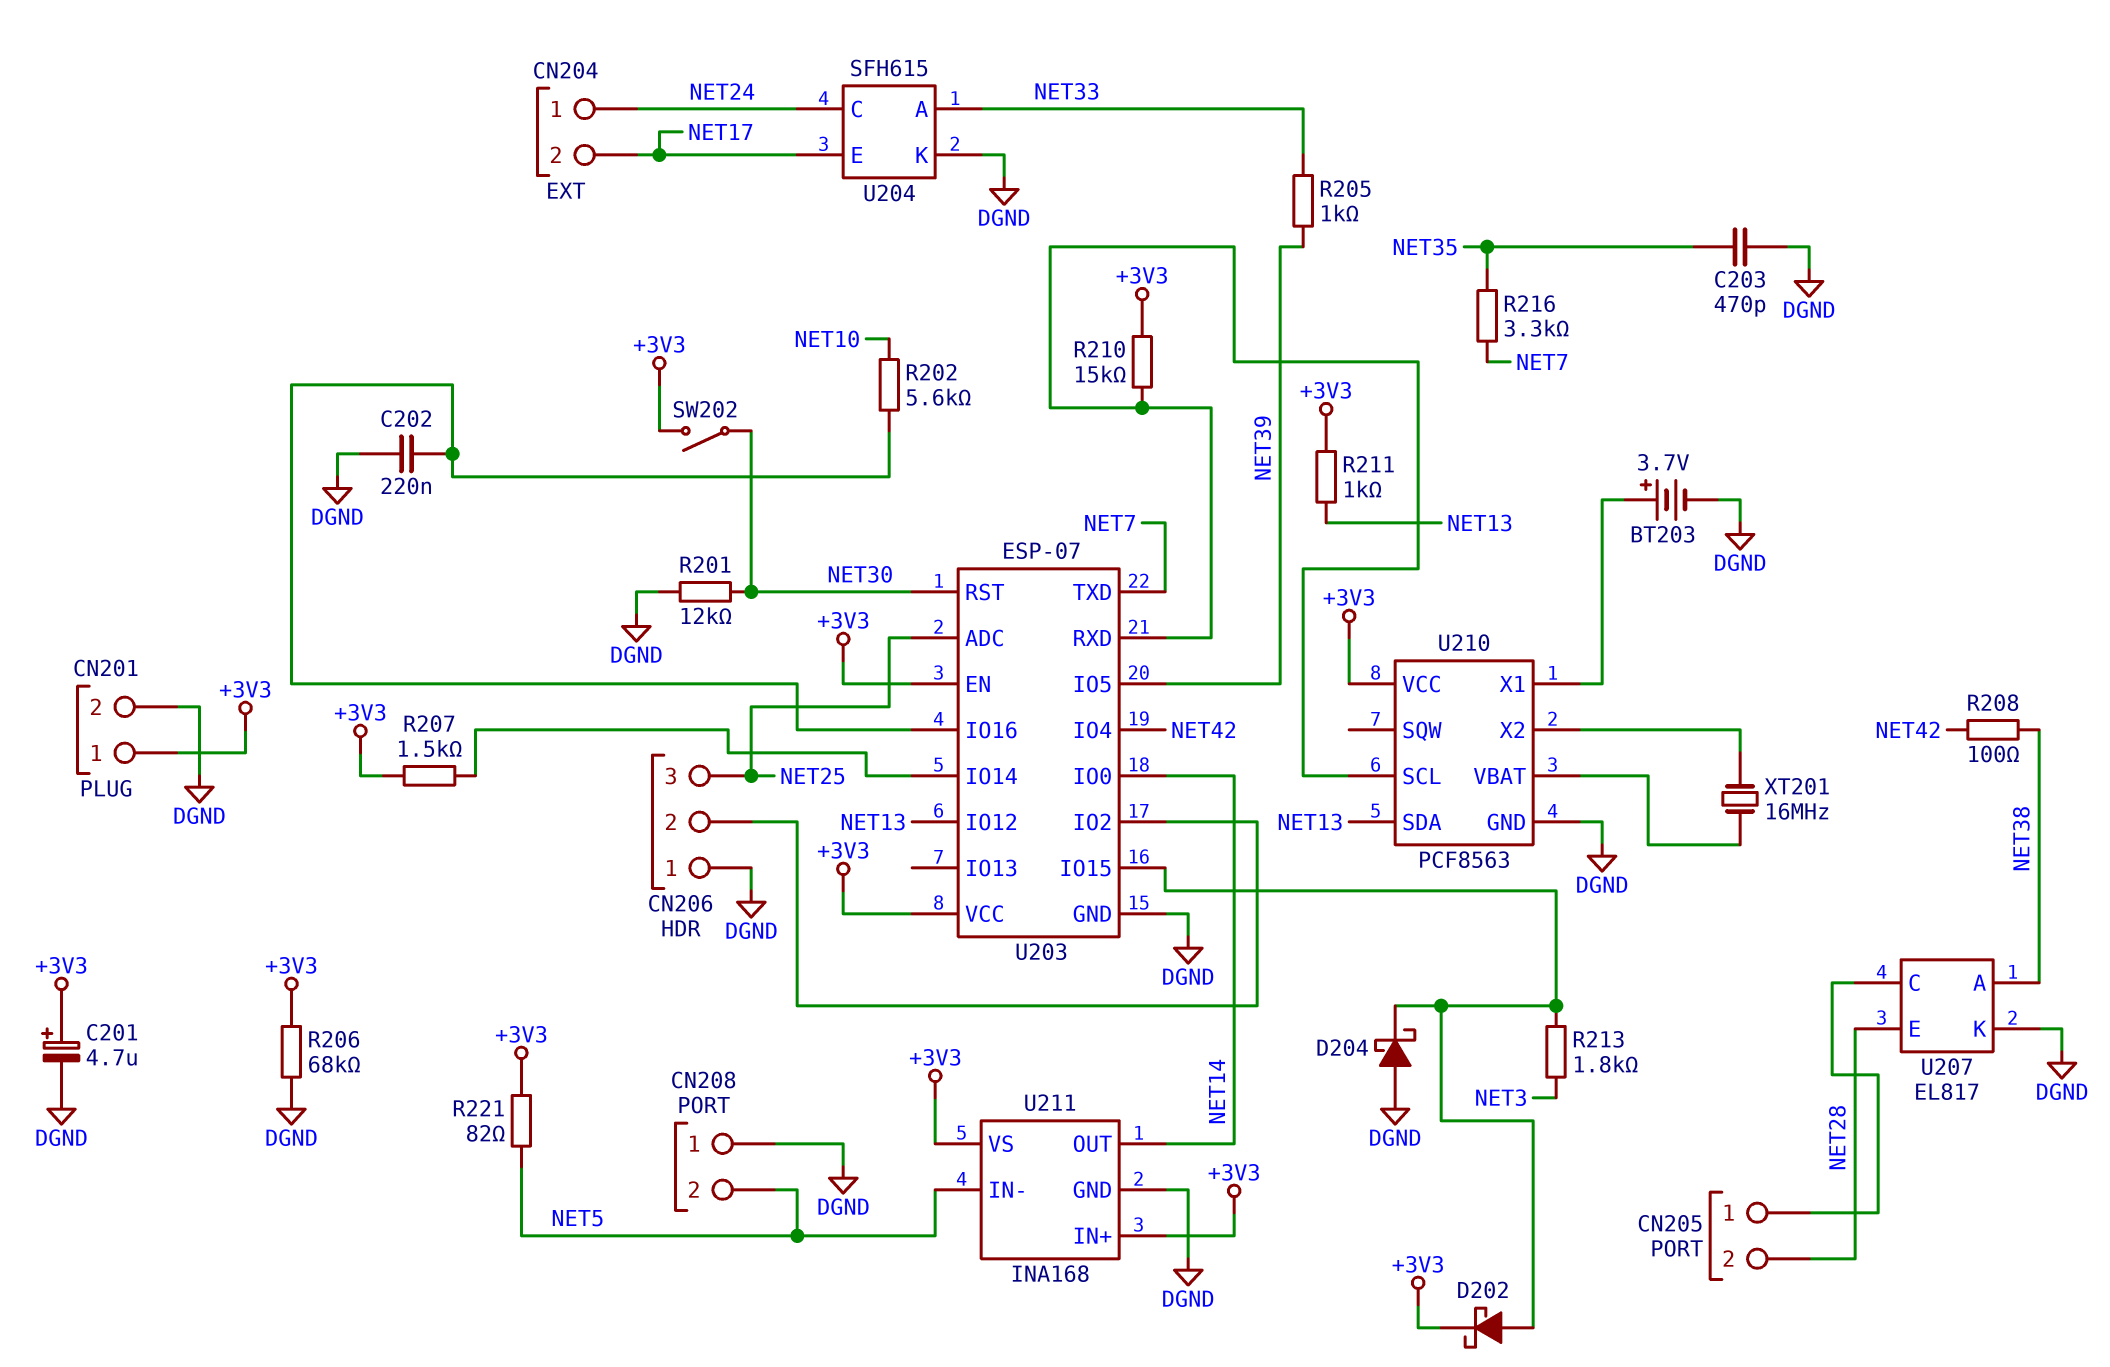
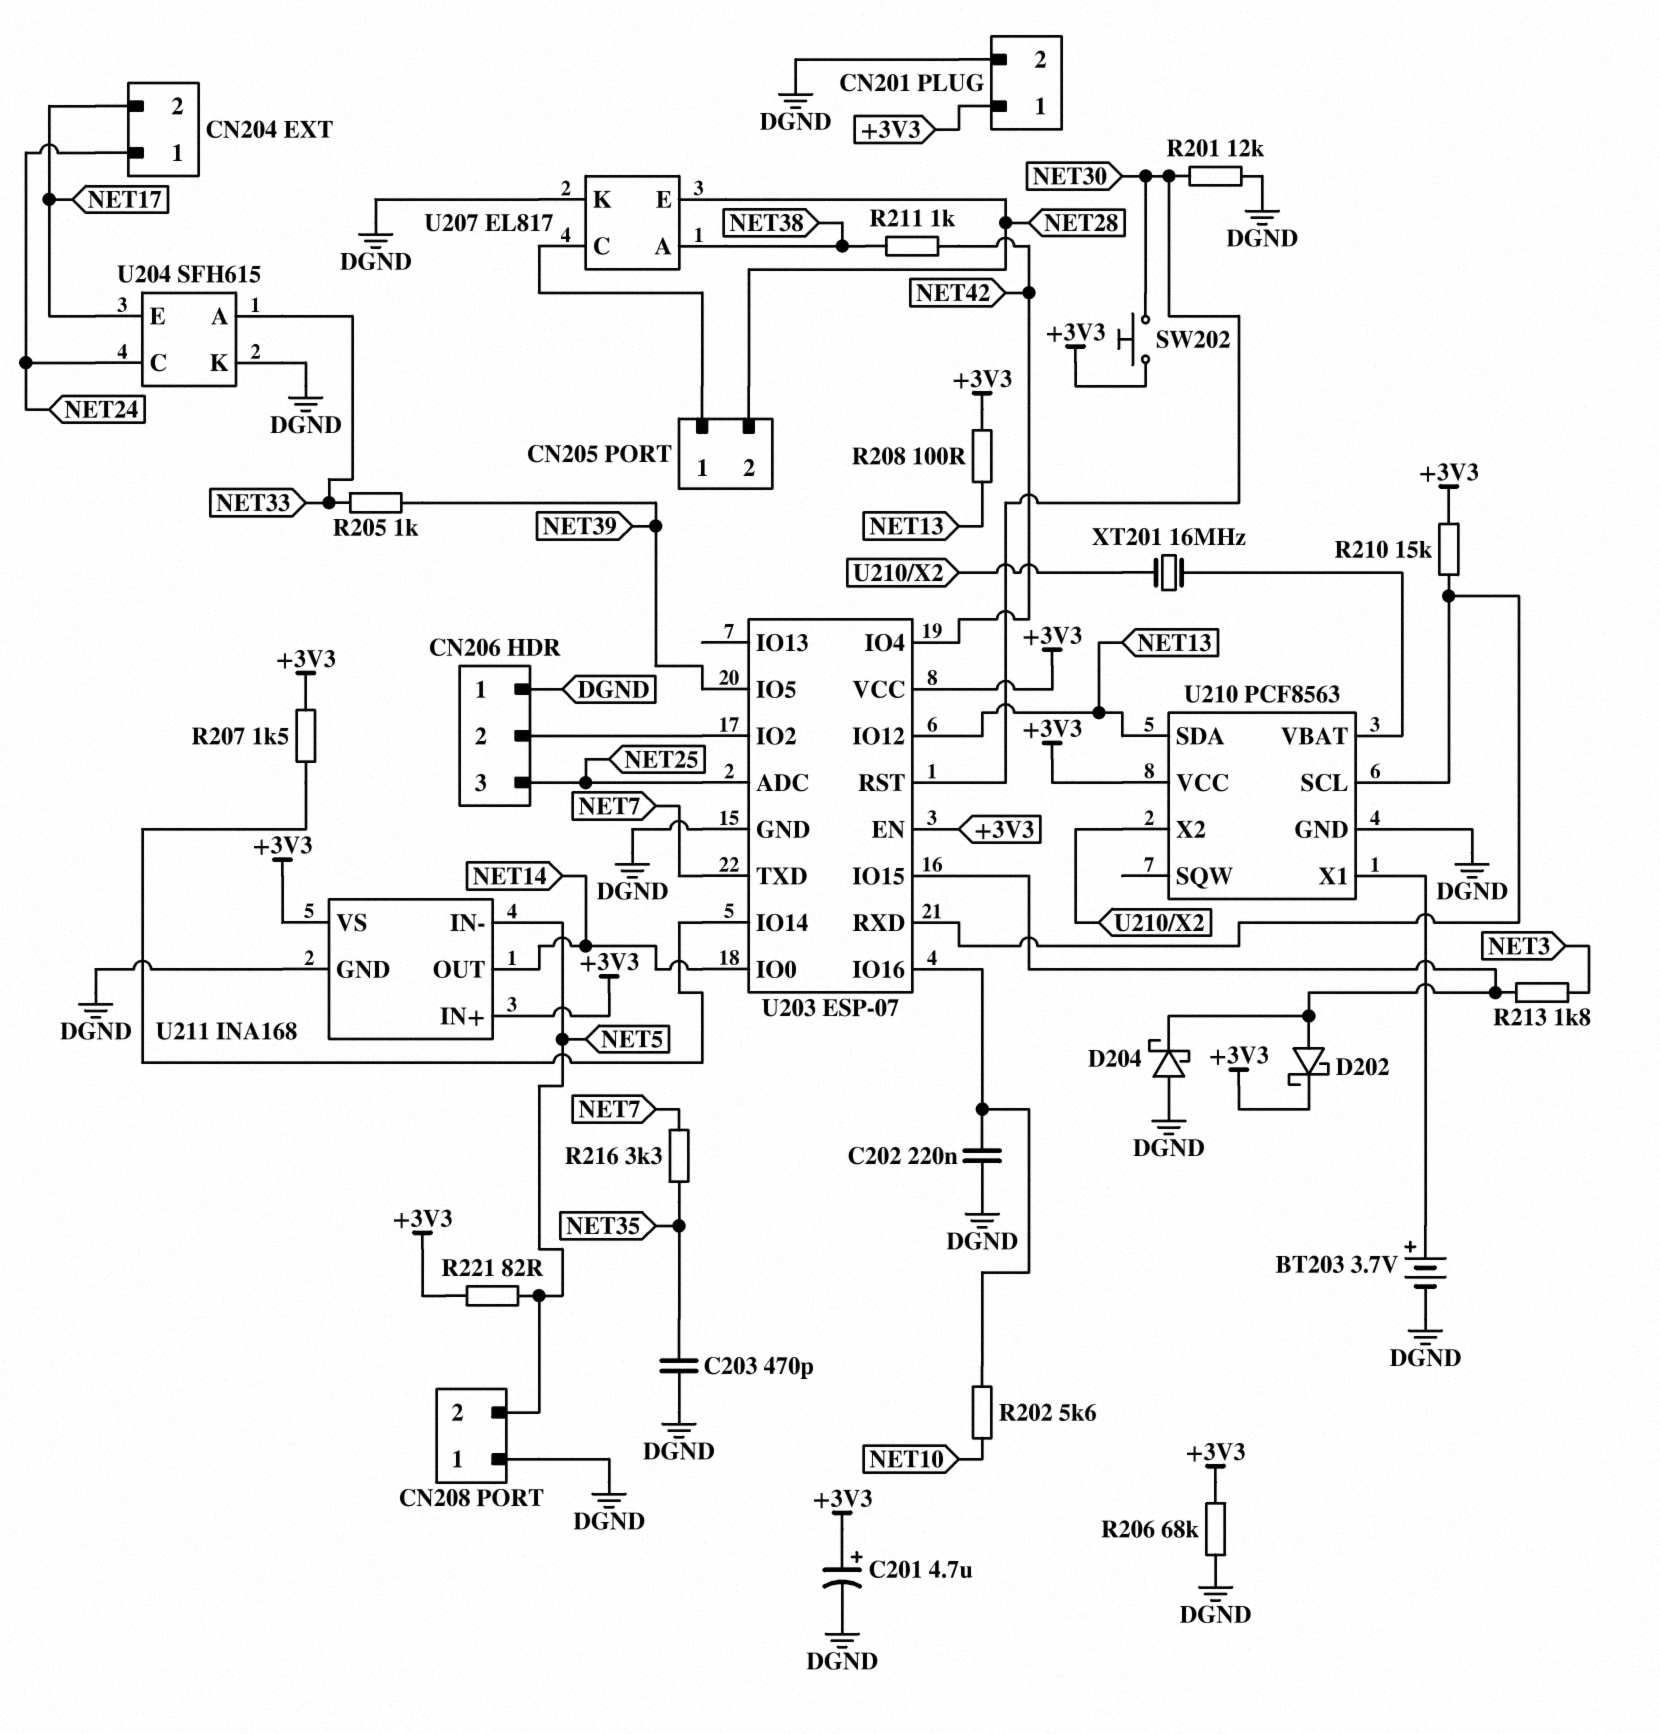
R208: 100 (NET38, NET42) -> 100 (+3V3, NET13)
R211: 1k (+3V3, NET13) -> 1k (NET38, NET42)
SW202: switch (+3V3, NET30) -> button (+3V3, NET30)

